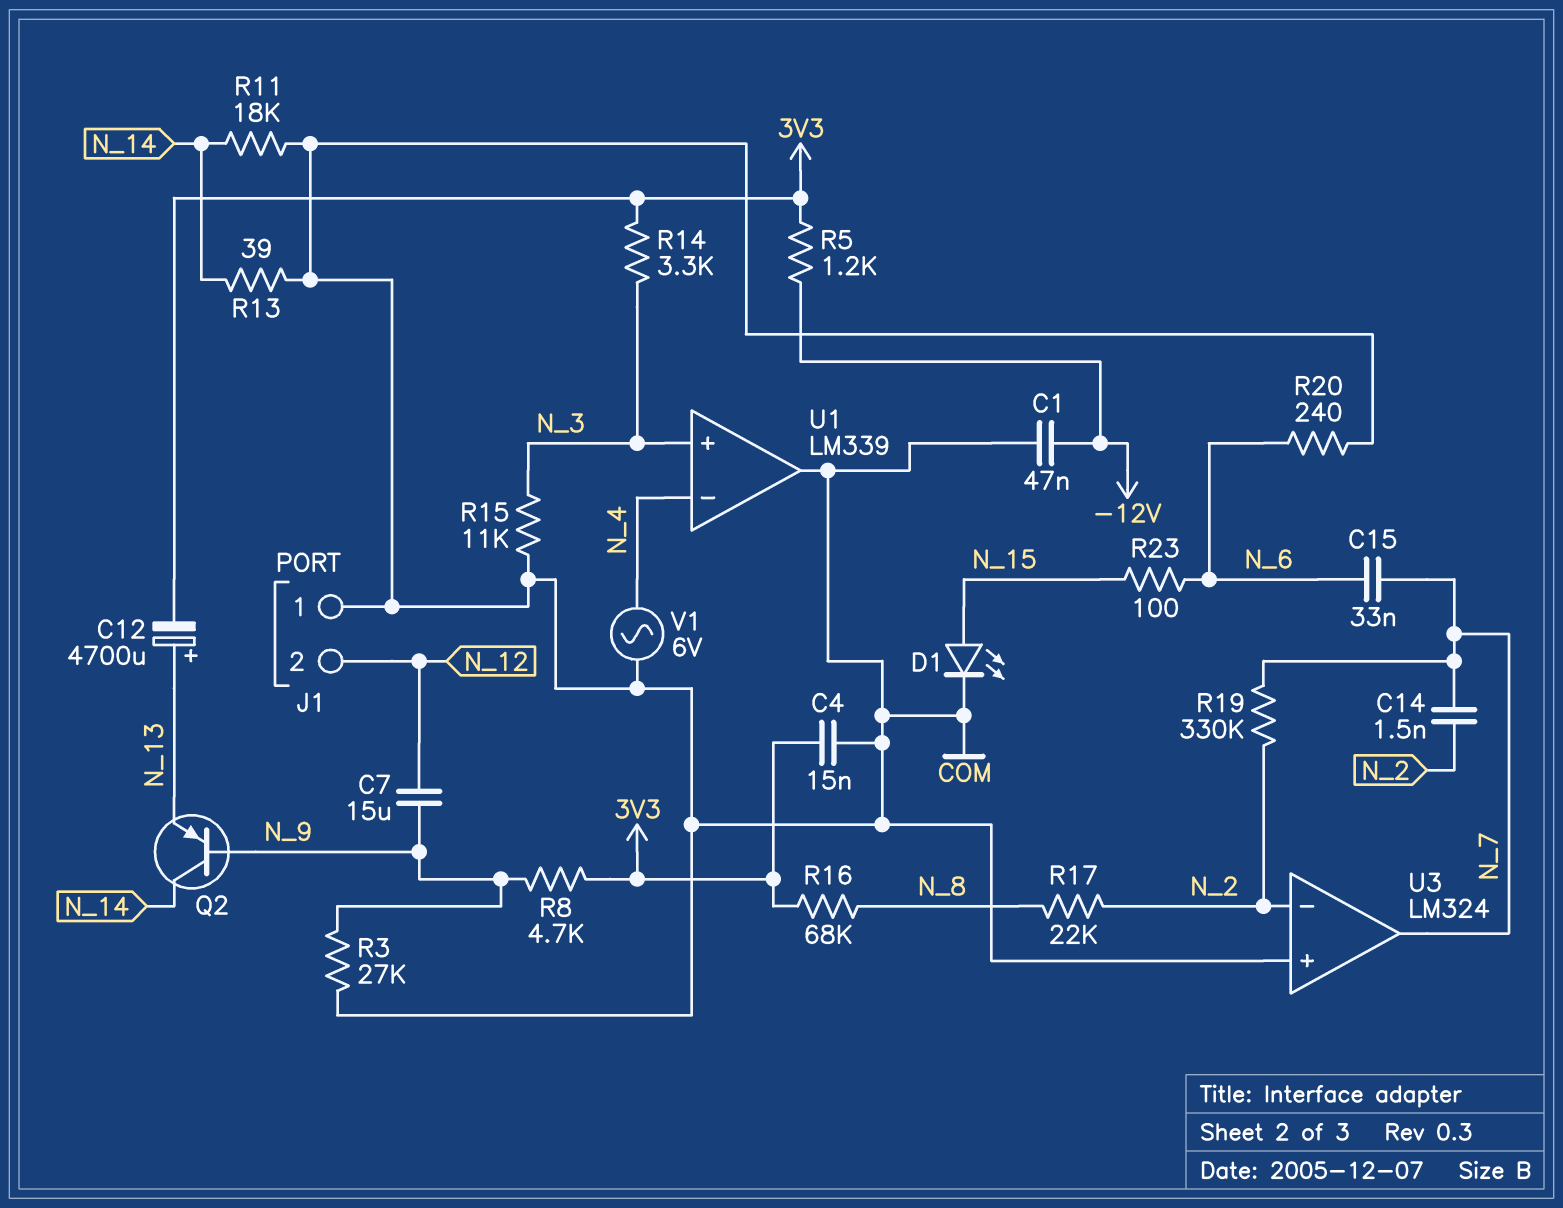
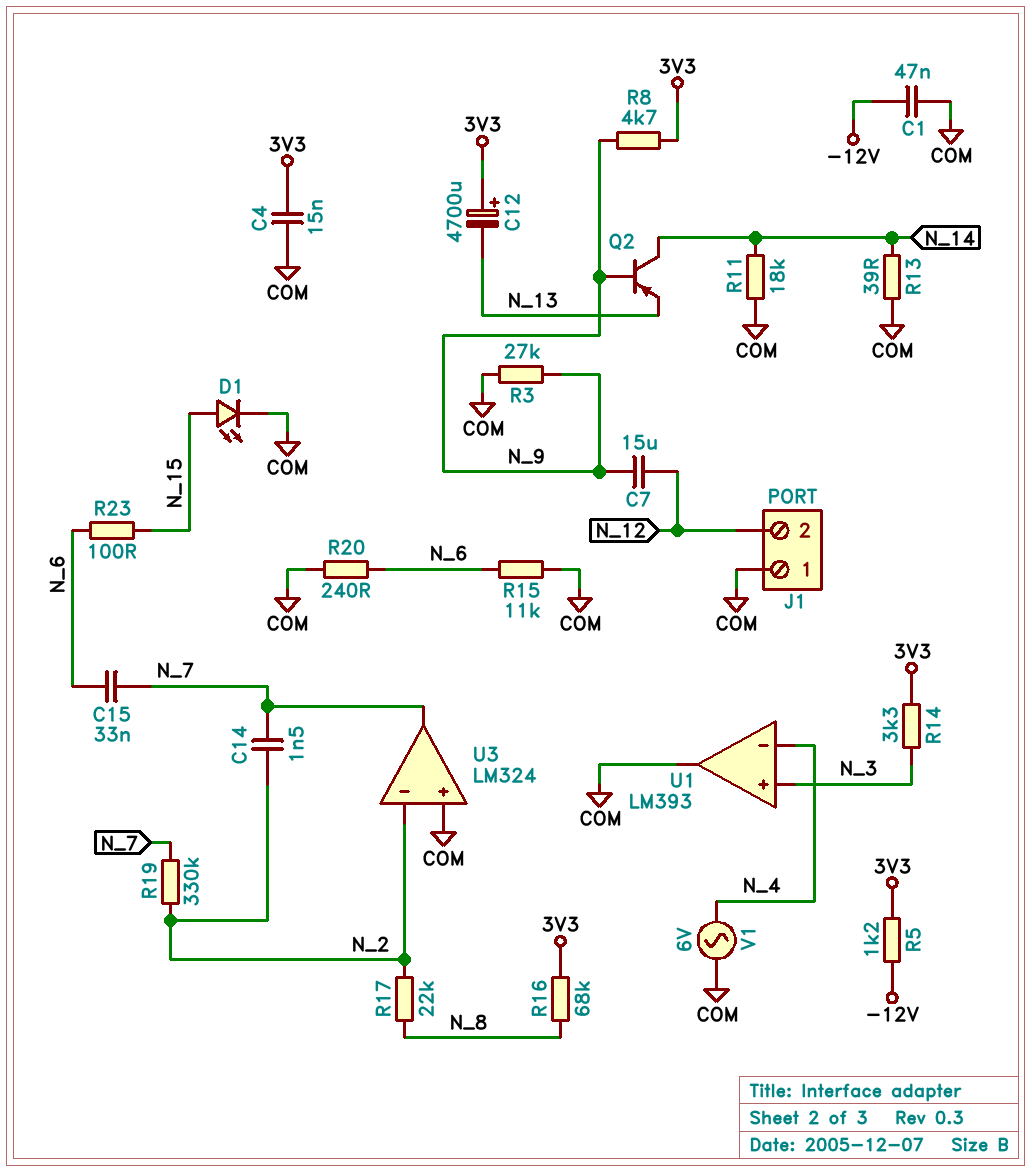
C12: 4700uF (plus N_13, minus 3V3) -> 4700uF (plus 3V3, minus N_13)
R15: 11k (COM, N_3) -> 11k (COM, N_6)
U1: LM339 -> LM393

